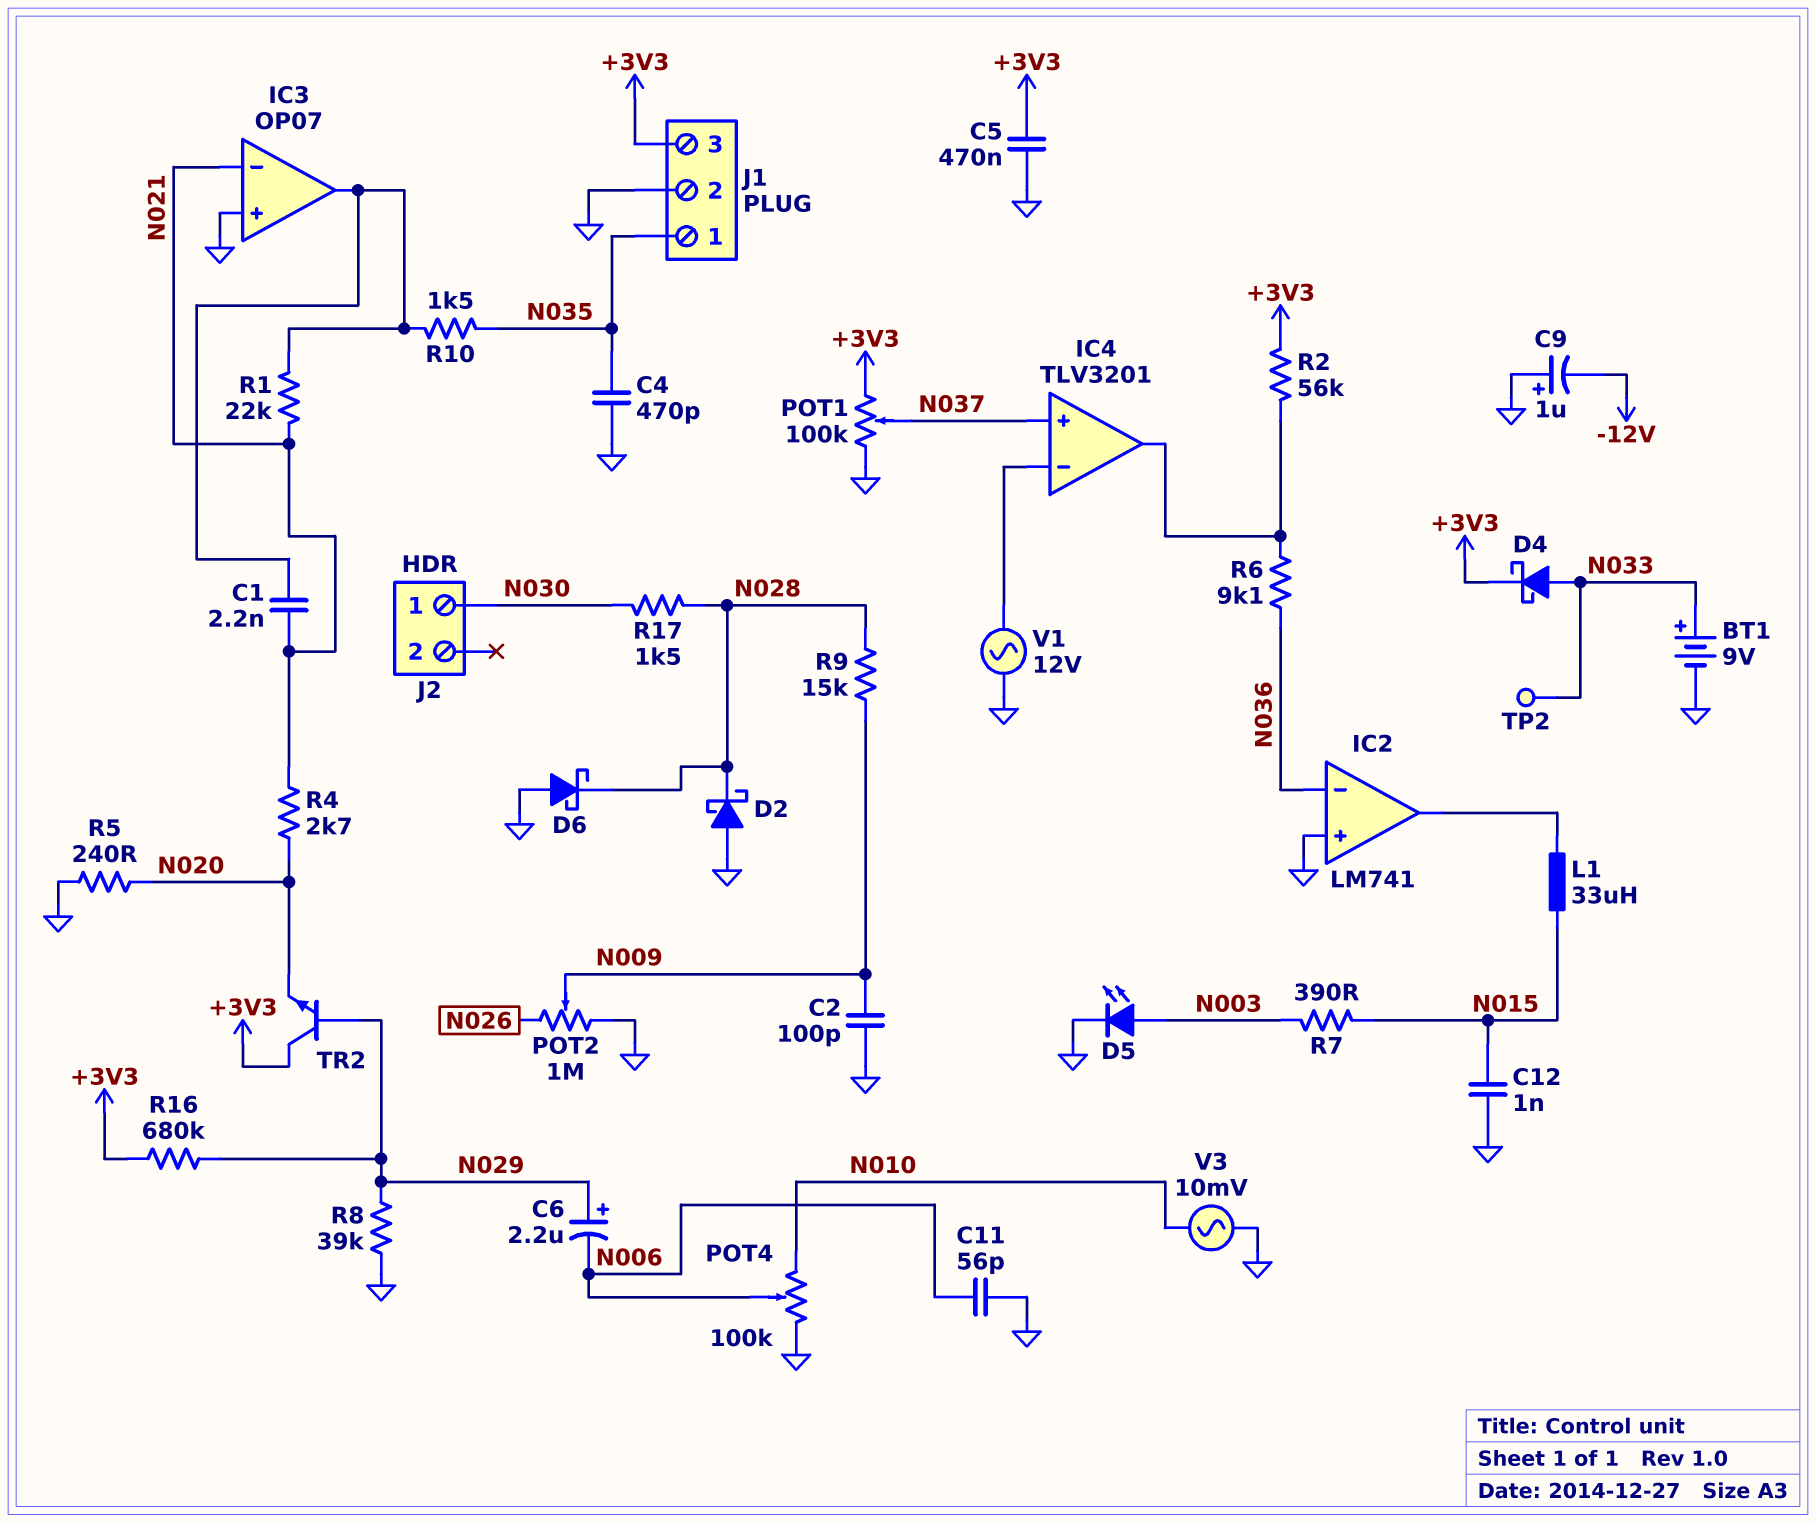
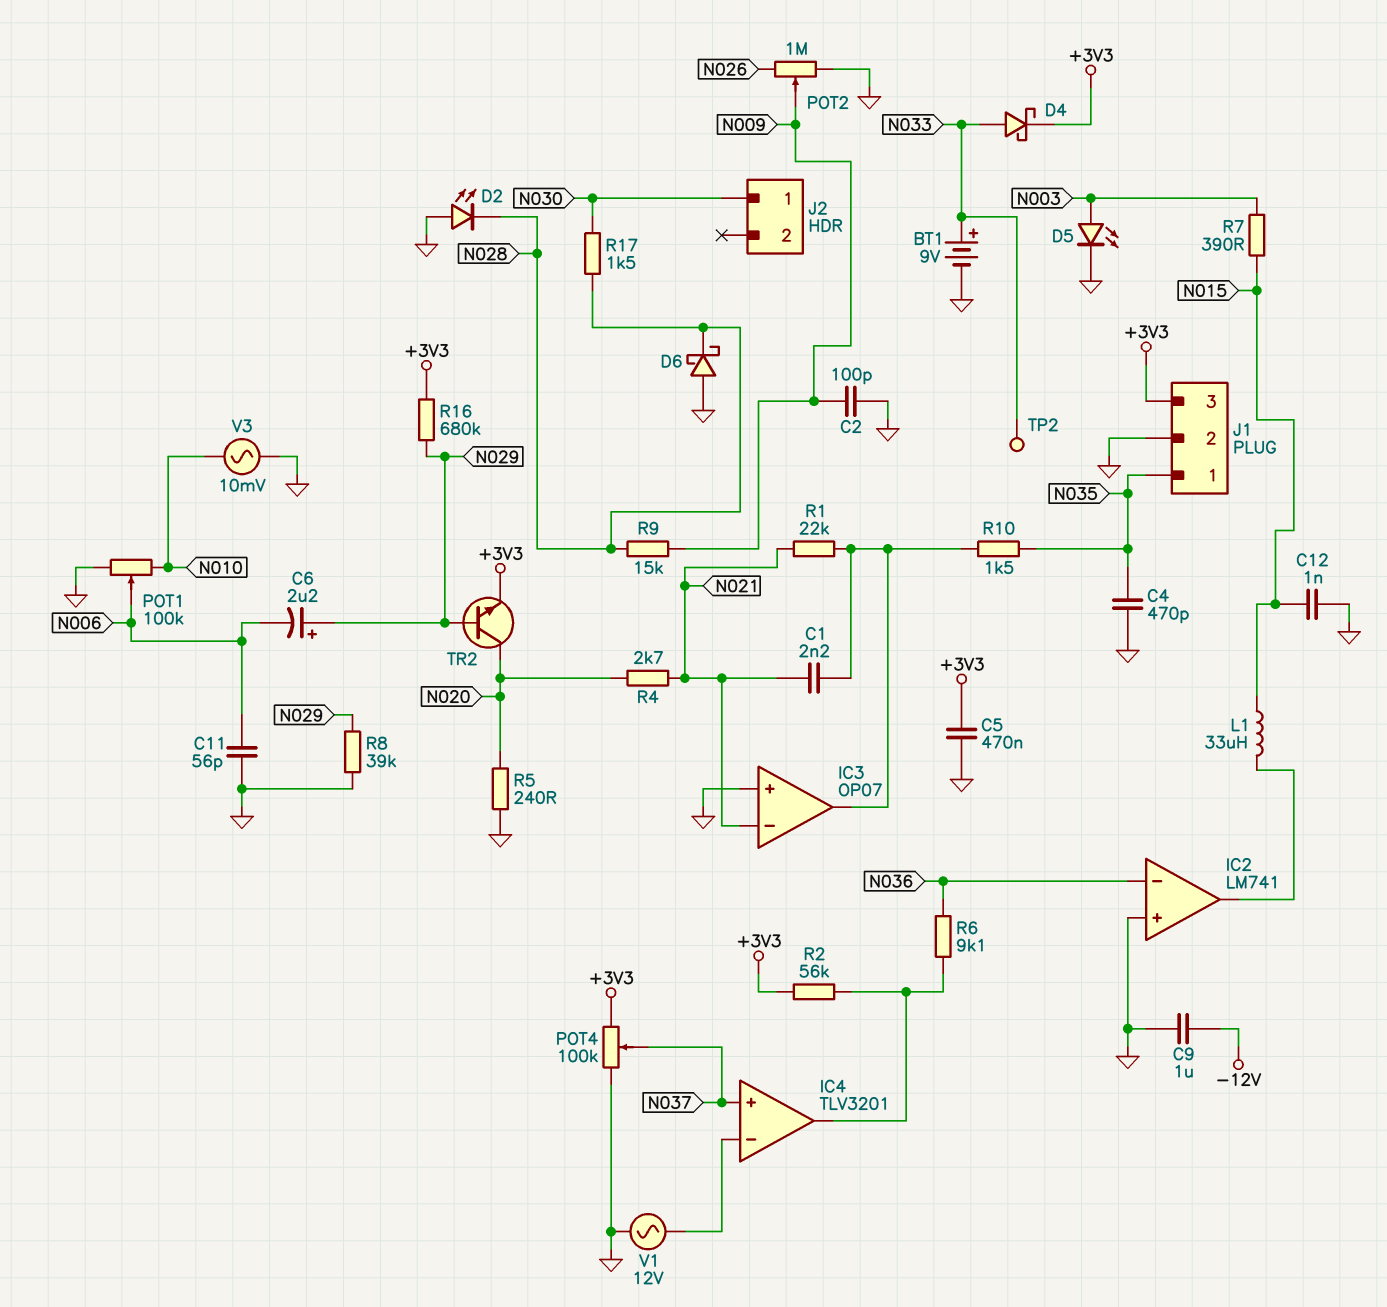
C9: 1uF (plus GND, minus -12V) -> 1uF (-12V, GND)
D2: schottky (A GND, K N028) -> LED (A GND, K N028)
POT1: 100k (+3V3, GND, wiper N037) -> 100k (GND, N010, wiper N006)
POT4: 100k (GND, N010, wiper N006) -> 100k (+3V3, GND, wiper N037)
TR2: NPN (B N029, C +3V3, E N020) -> NPN (B N029, C N020, E +3V3)

